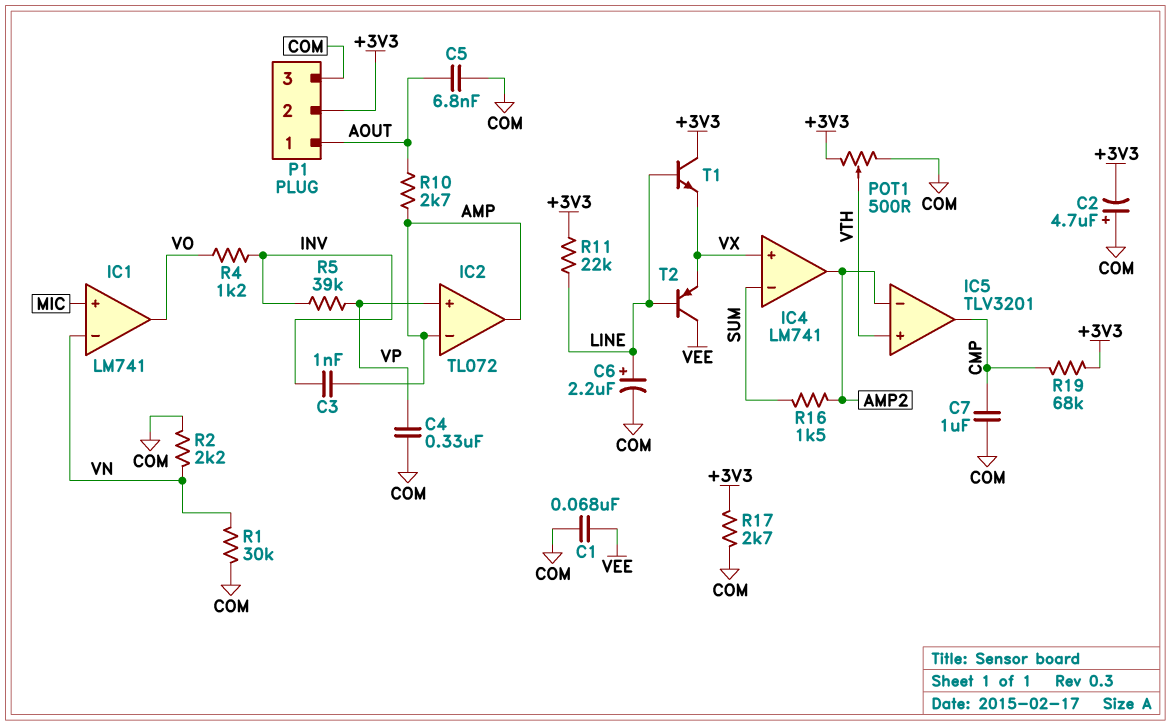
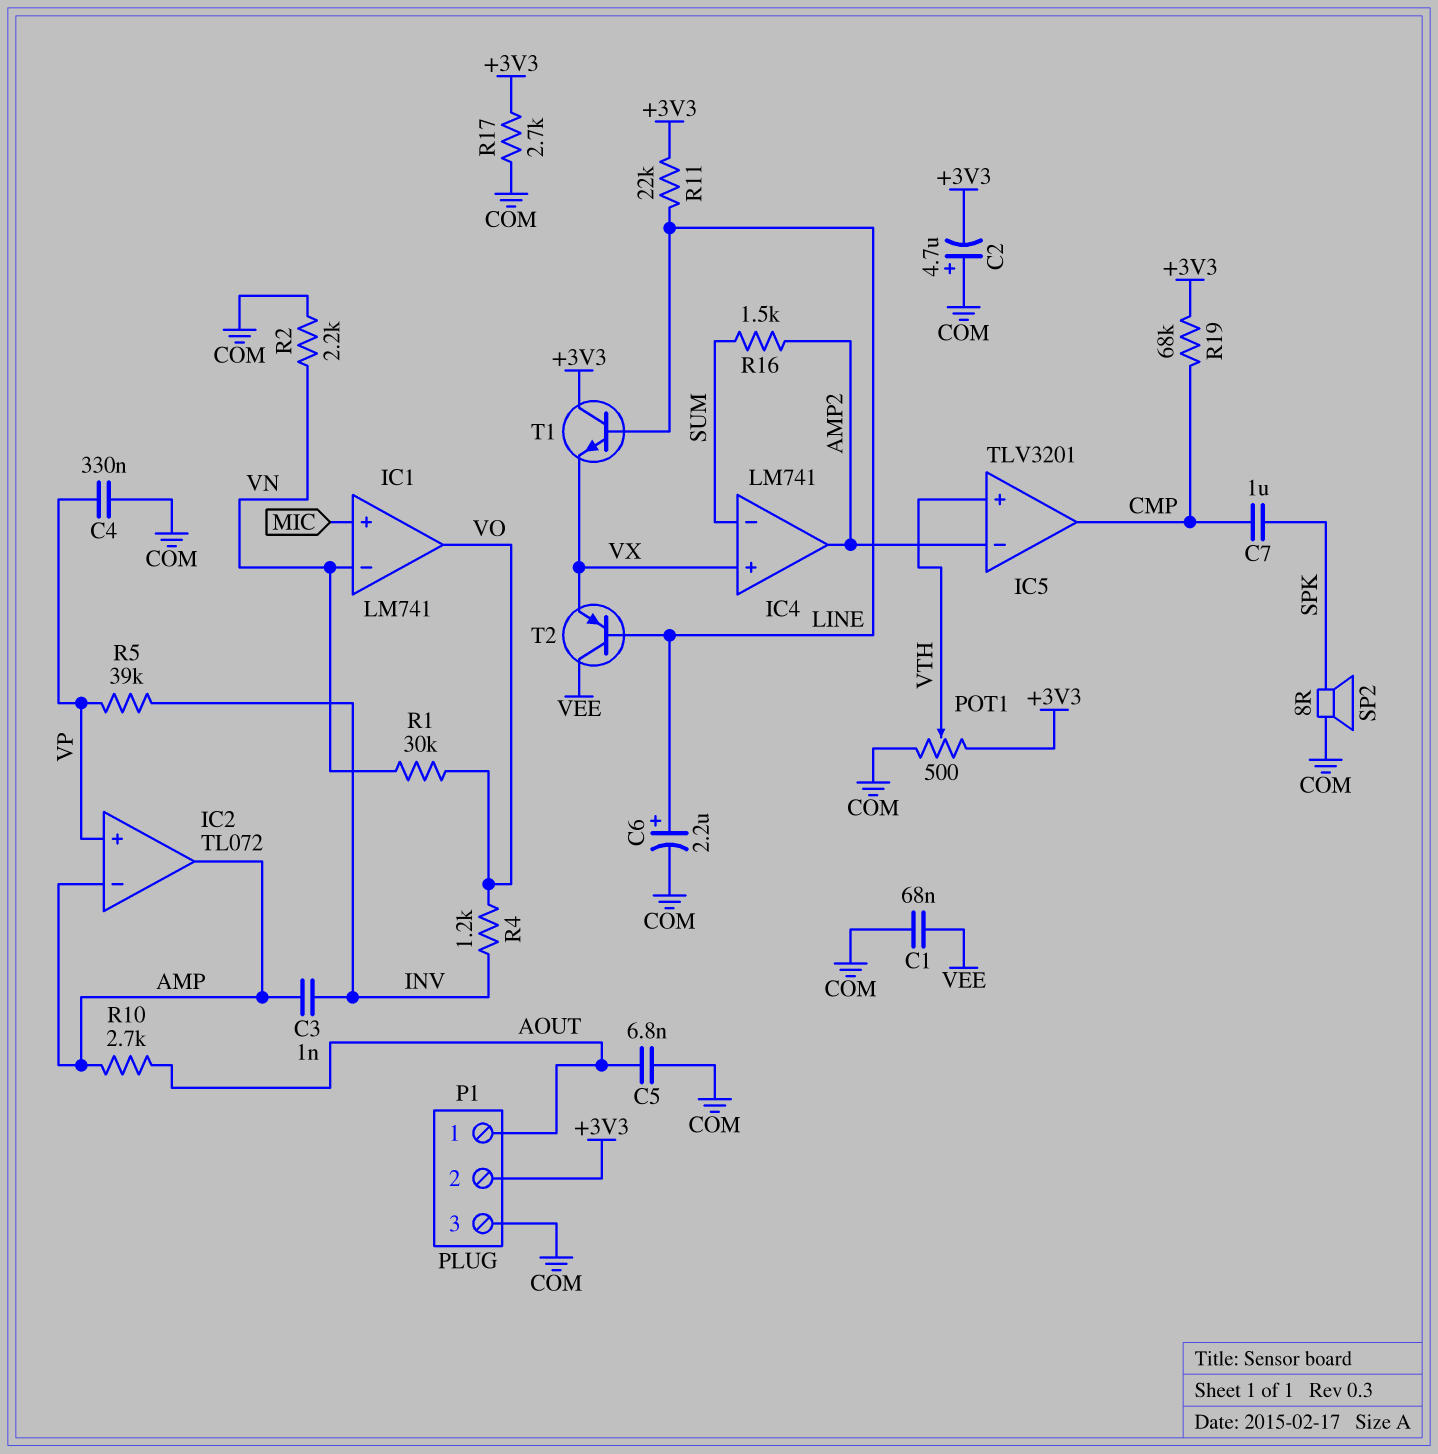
C7: 1uF (CMP, COM) -> 1uF (CMP, SPK)
R1: 30k (COM, VN) -> 30k (VN, VO)
SP2: none -> speaker 8R (COM, SPK)

